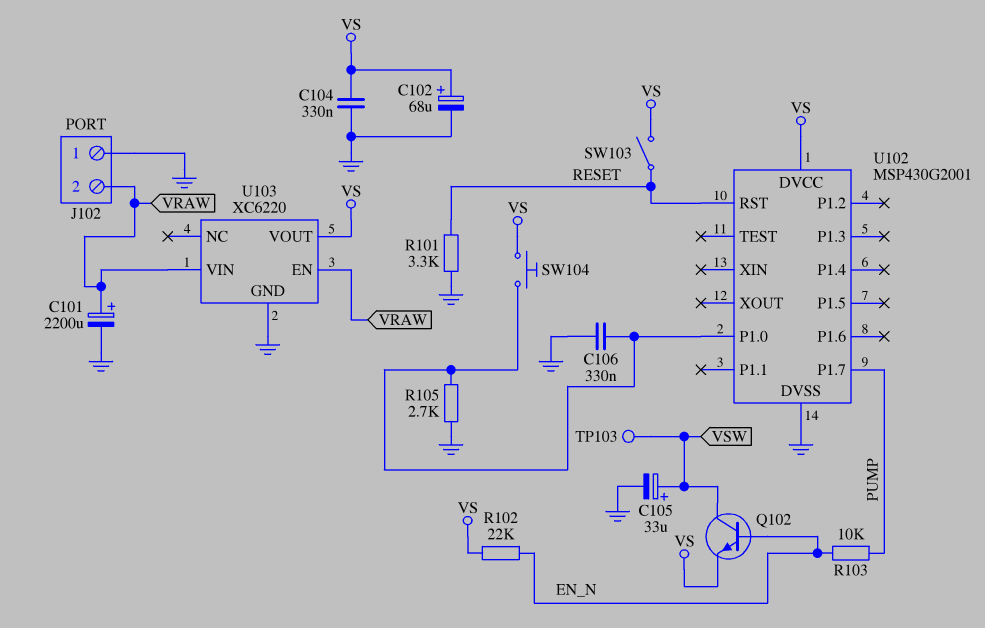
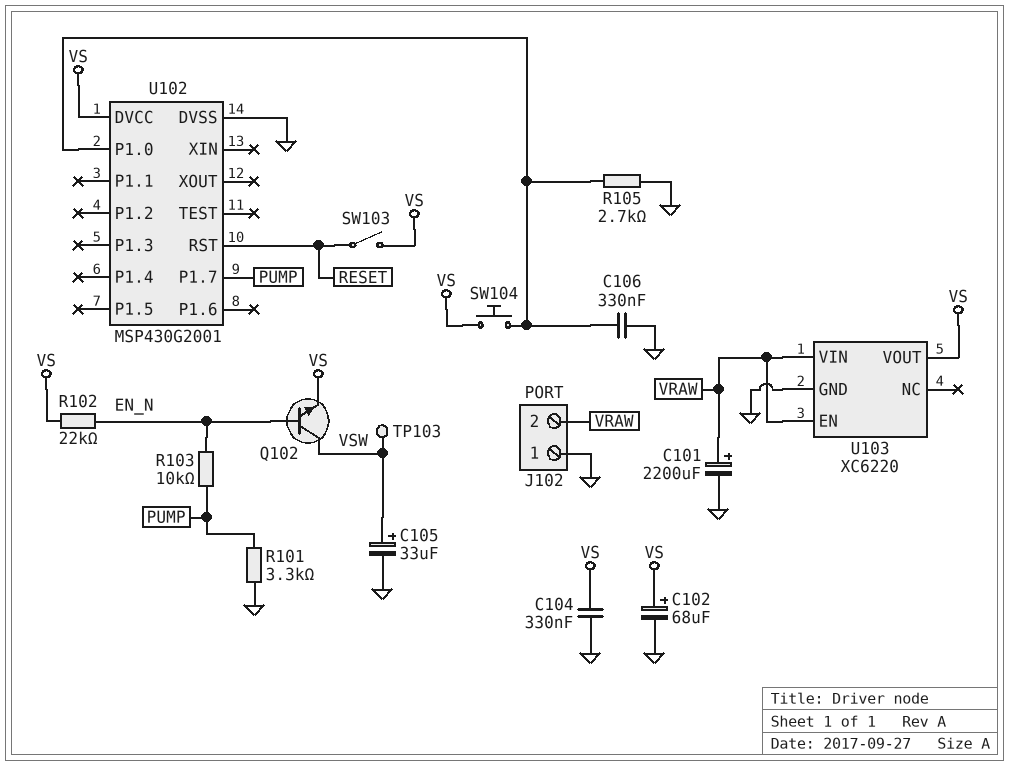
R101: 3.3k (GND, RESET) -> 3.3k (GND, PUMP)

